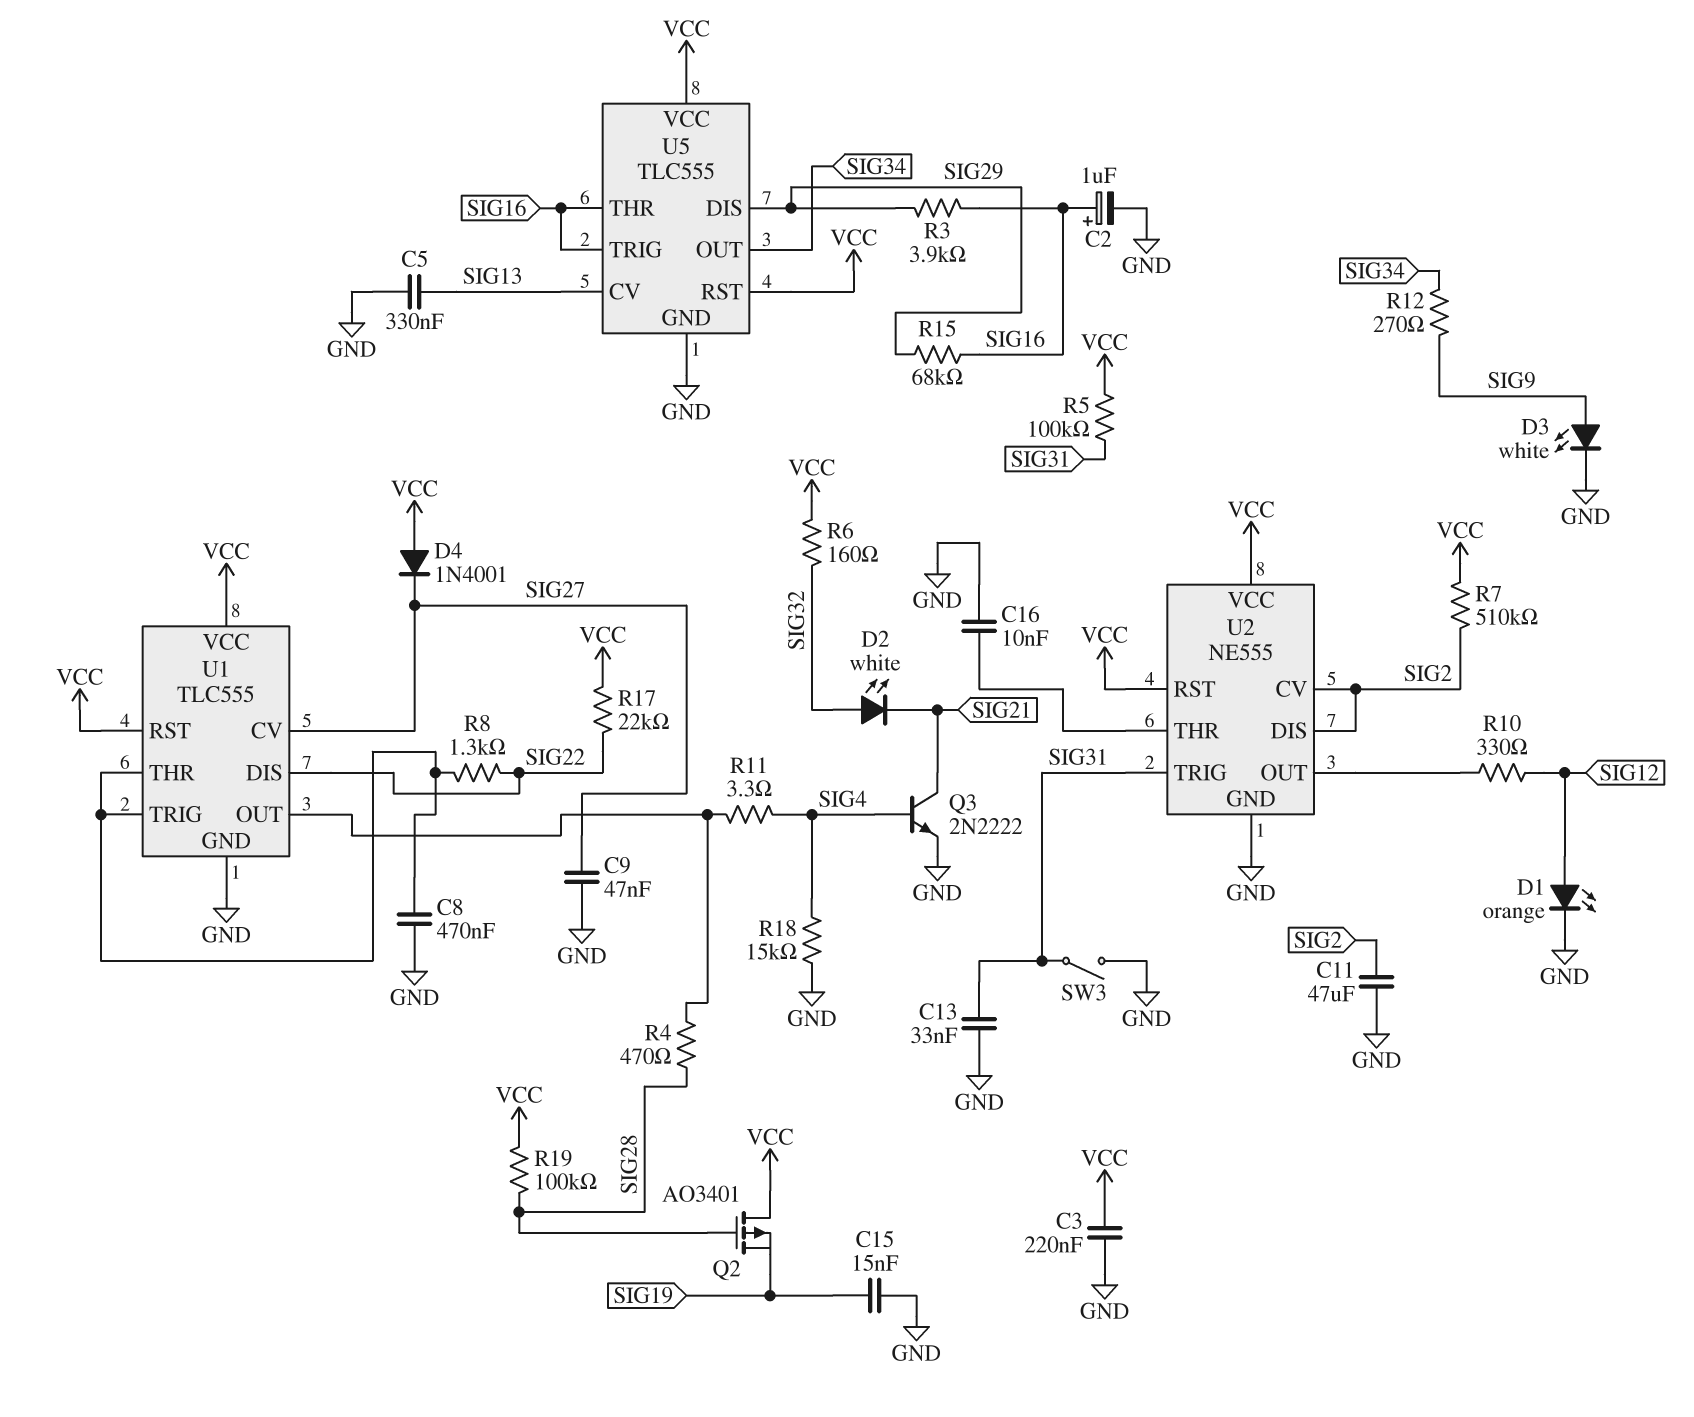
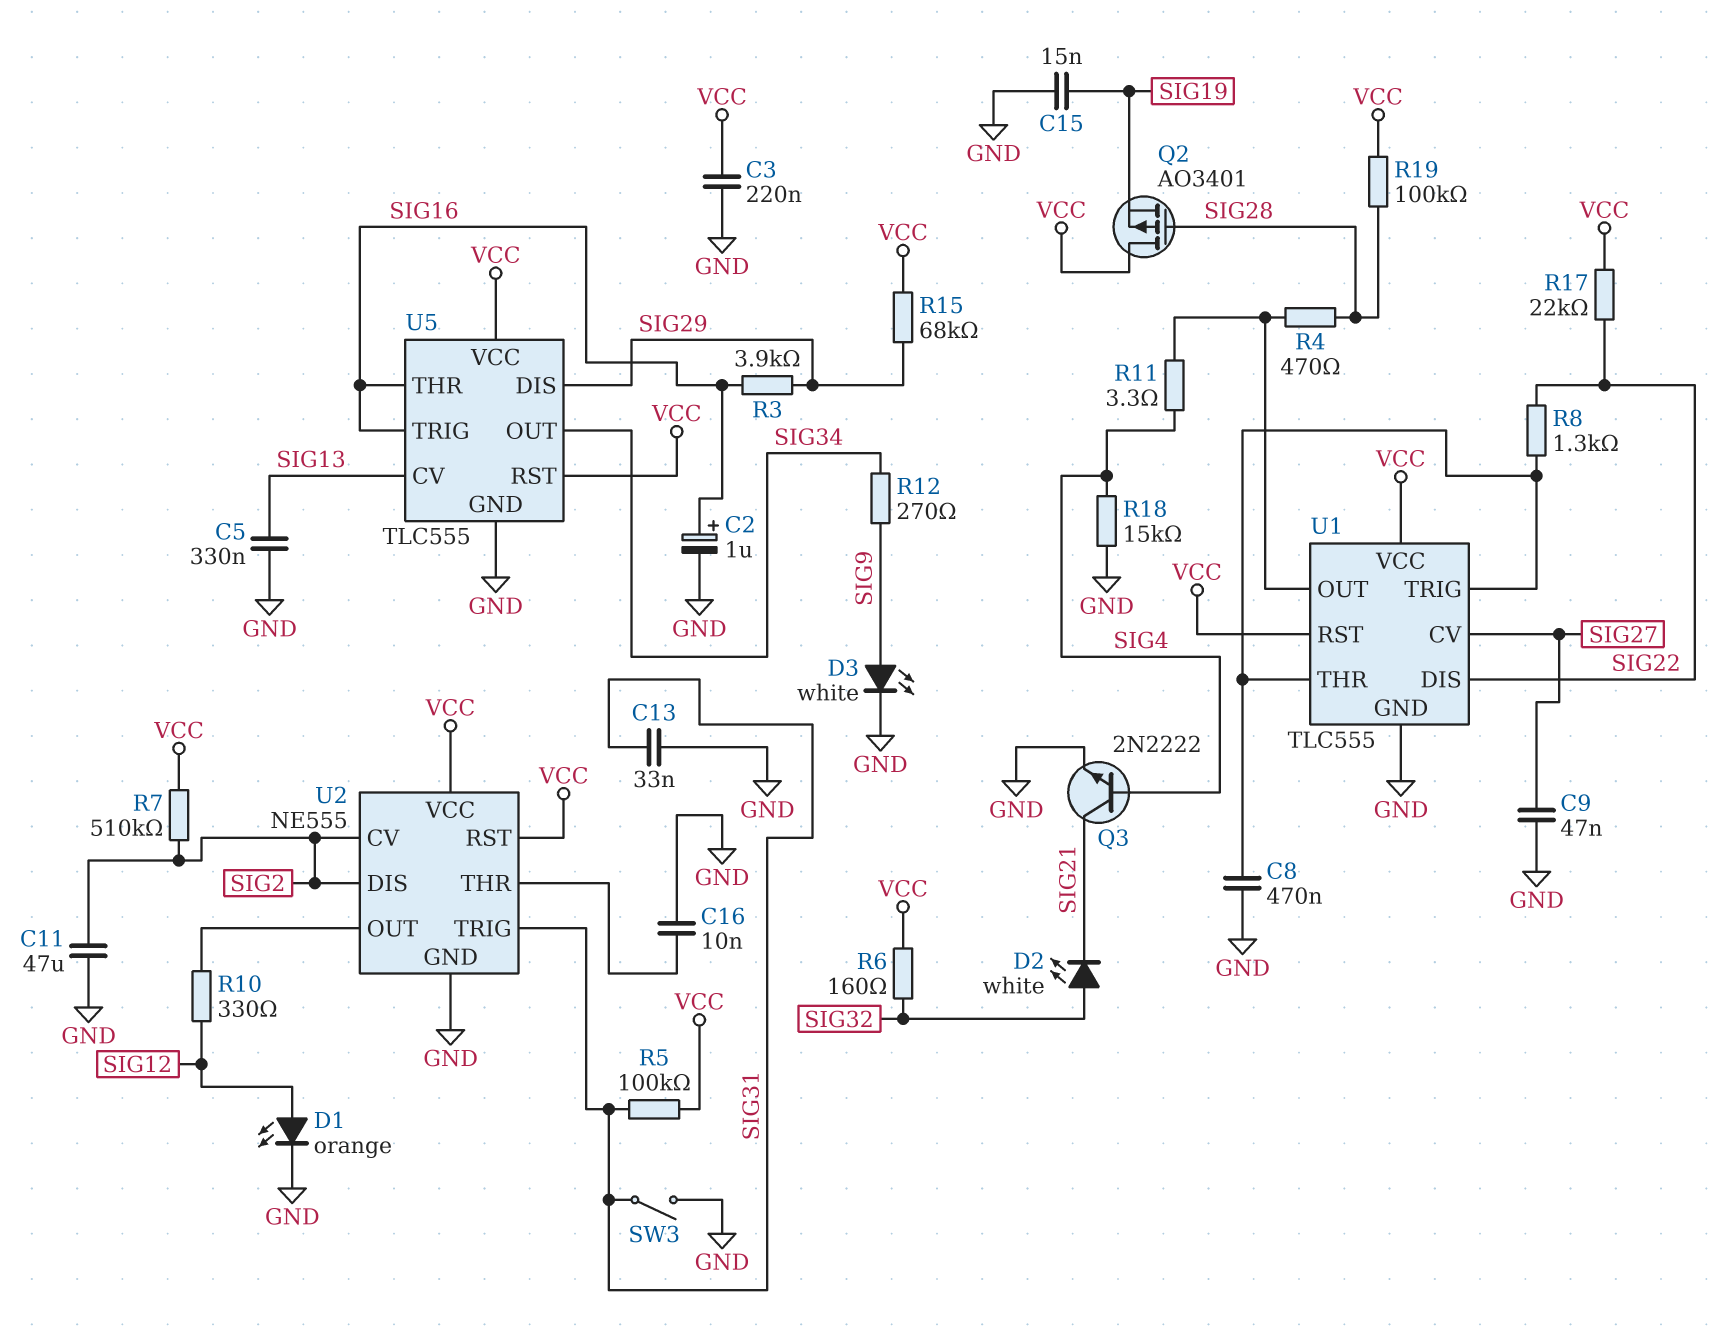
D4: diode 1N4001 (A VCC, K SIG27) -> none
R15: 68k (SIG16, SIG29) -> 68k (SIG29, VCC)

